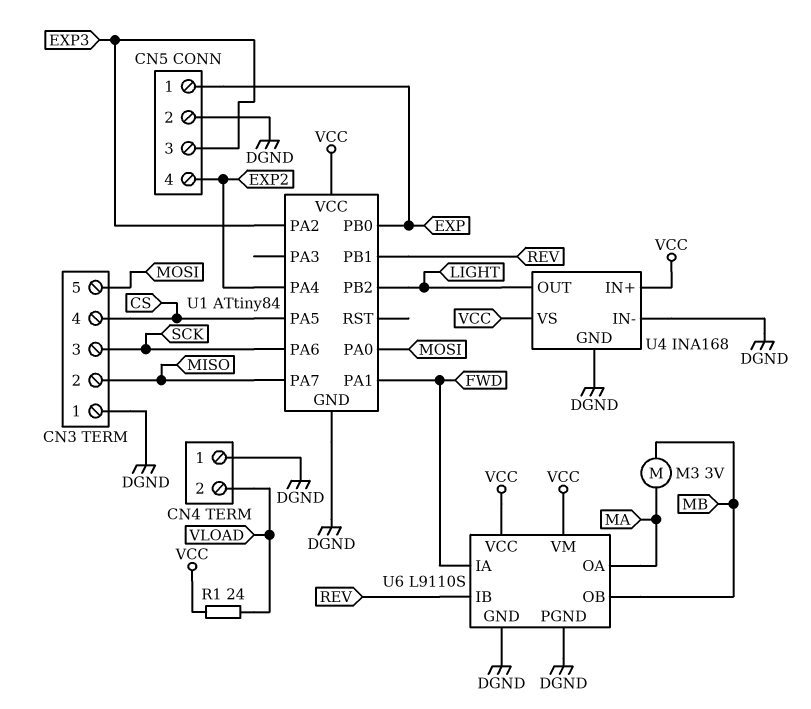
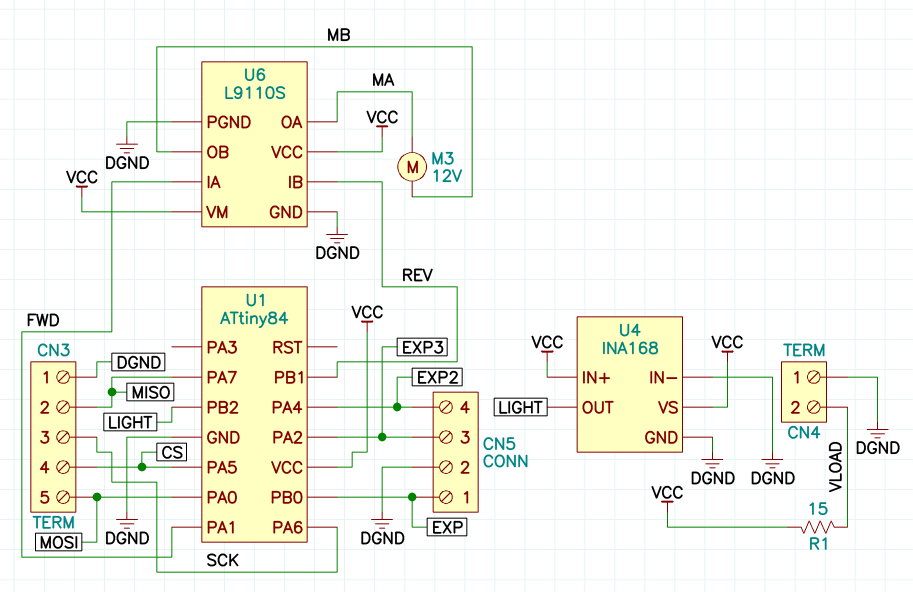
M3: motor 3V (MA, MB) -> motor 12V (MA, MB)
R1: 24 (VCC, VLOAD) -> 15 (VCC, VLOAD)

